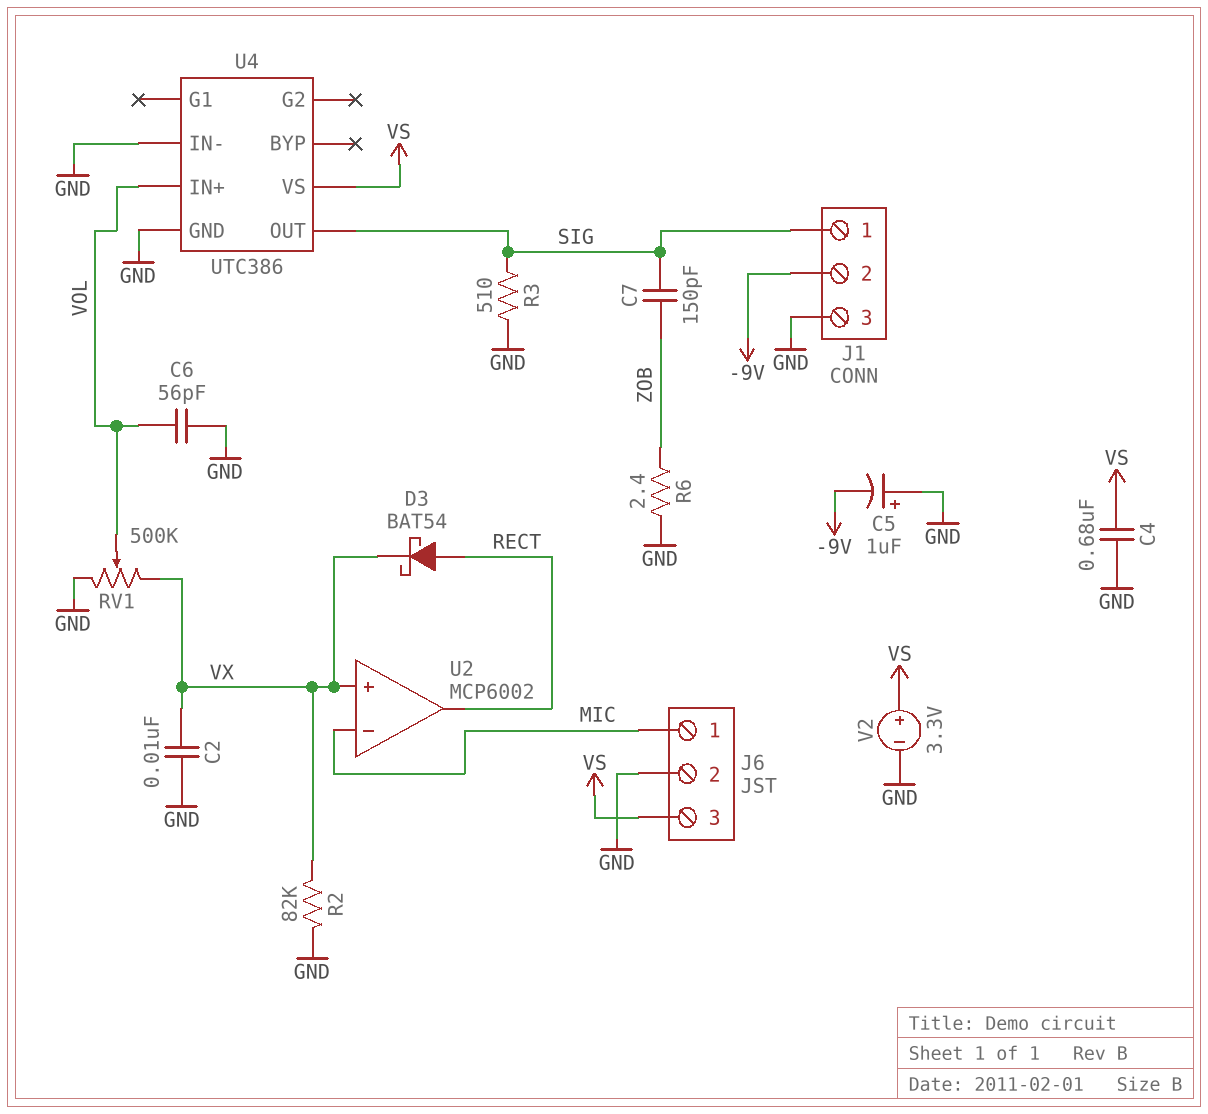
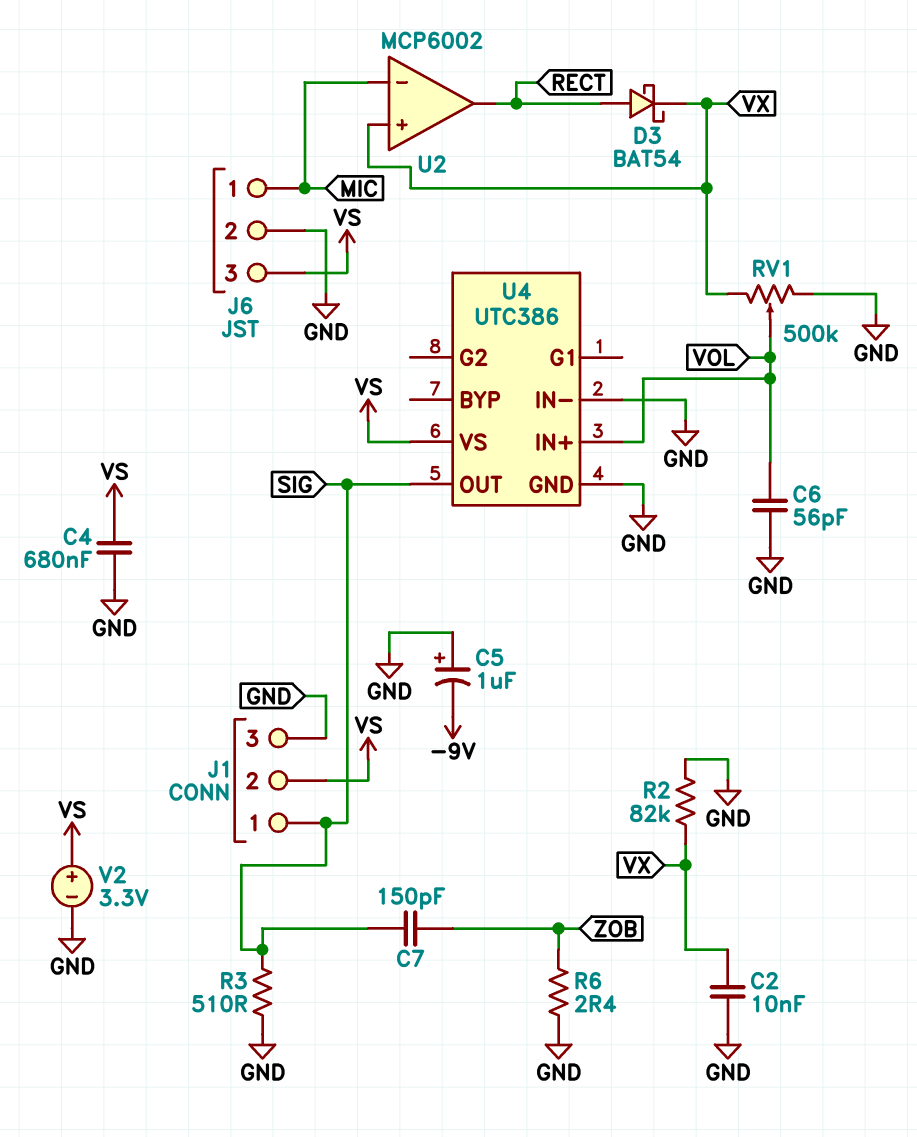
J1 pin 2: -9V -> VS

